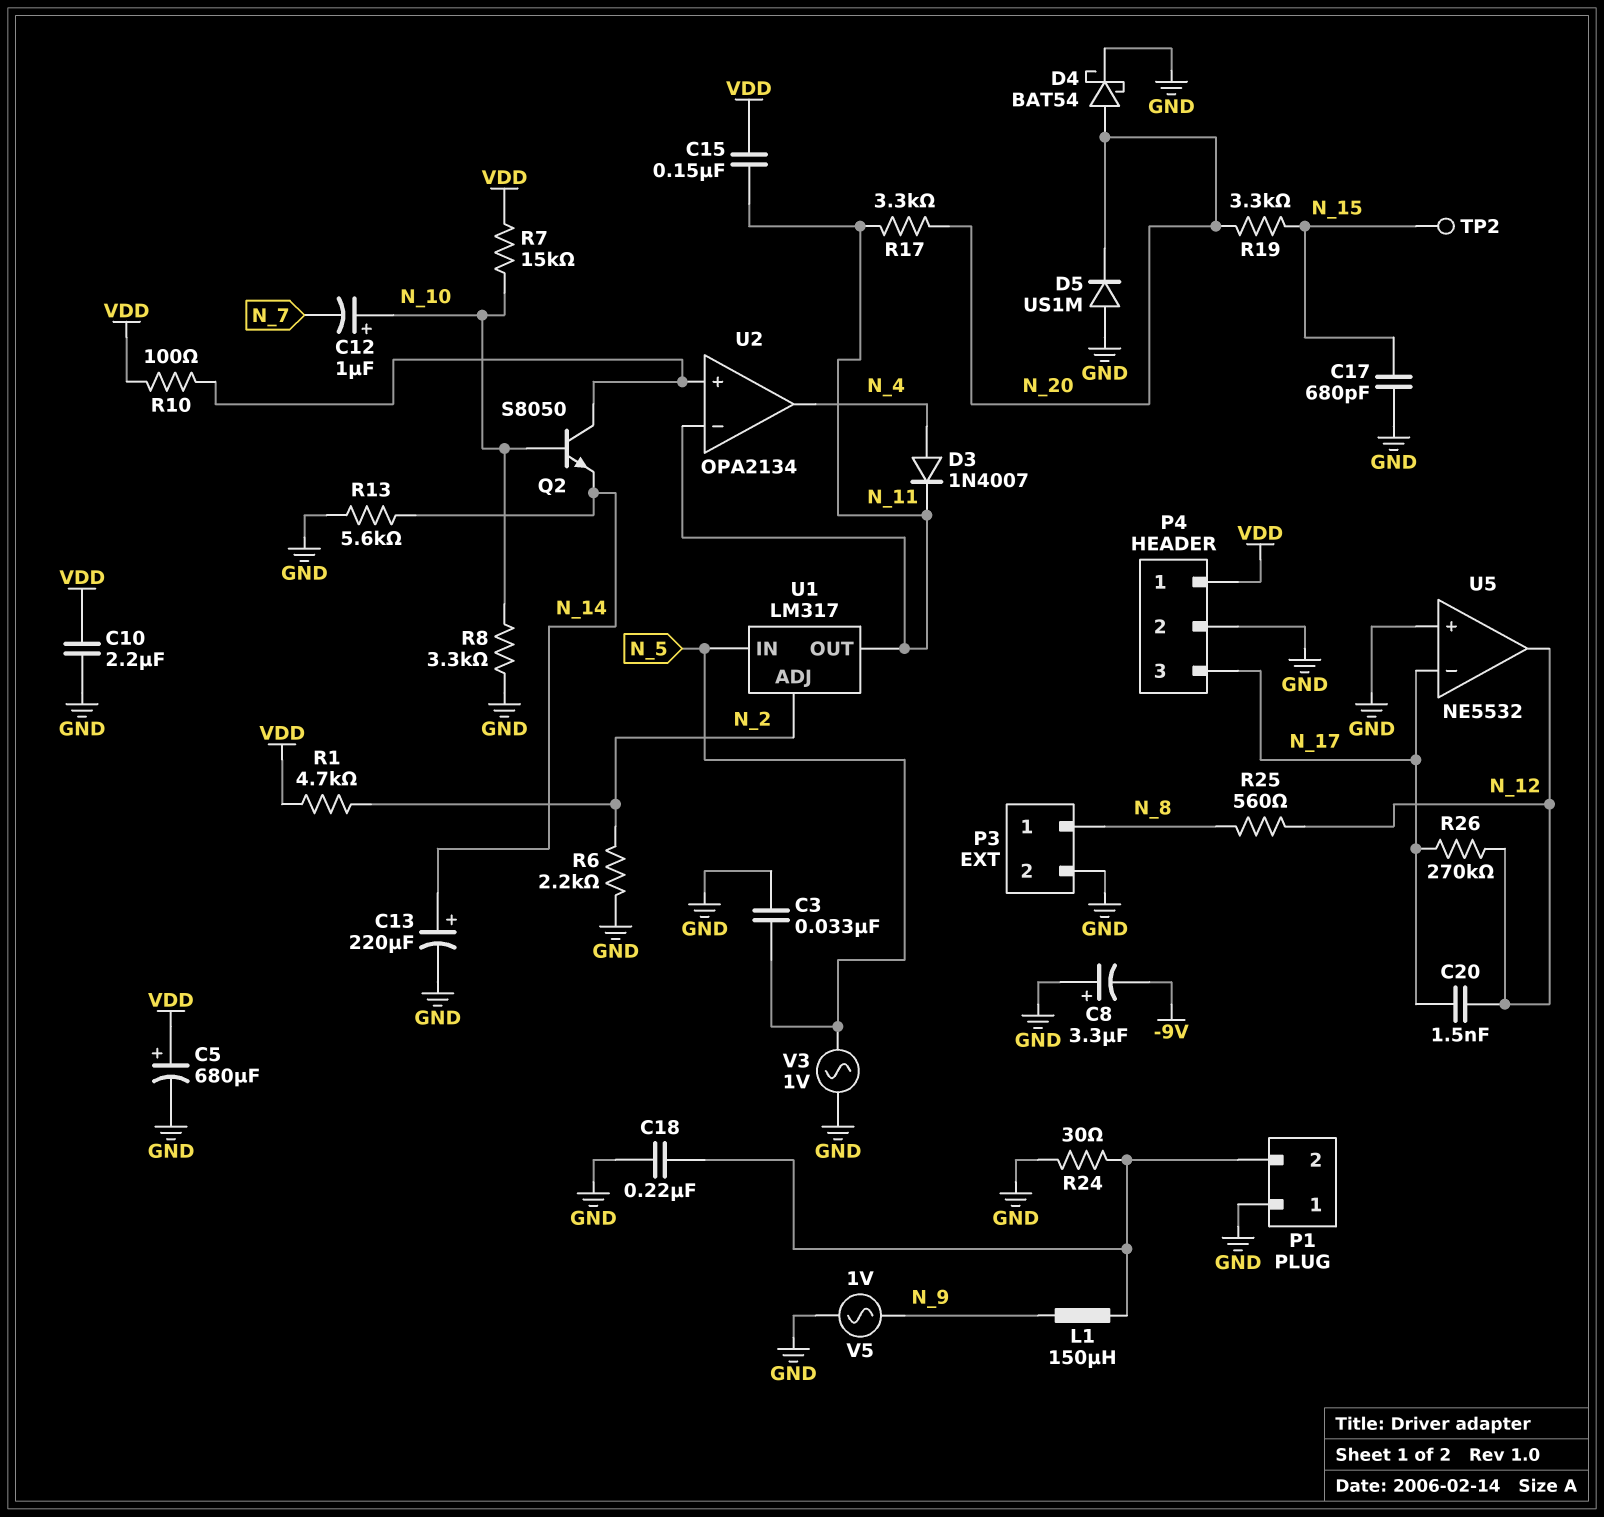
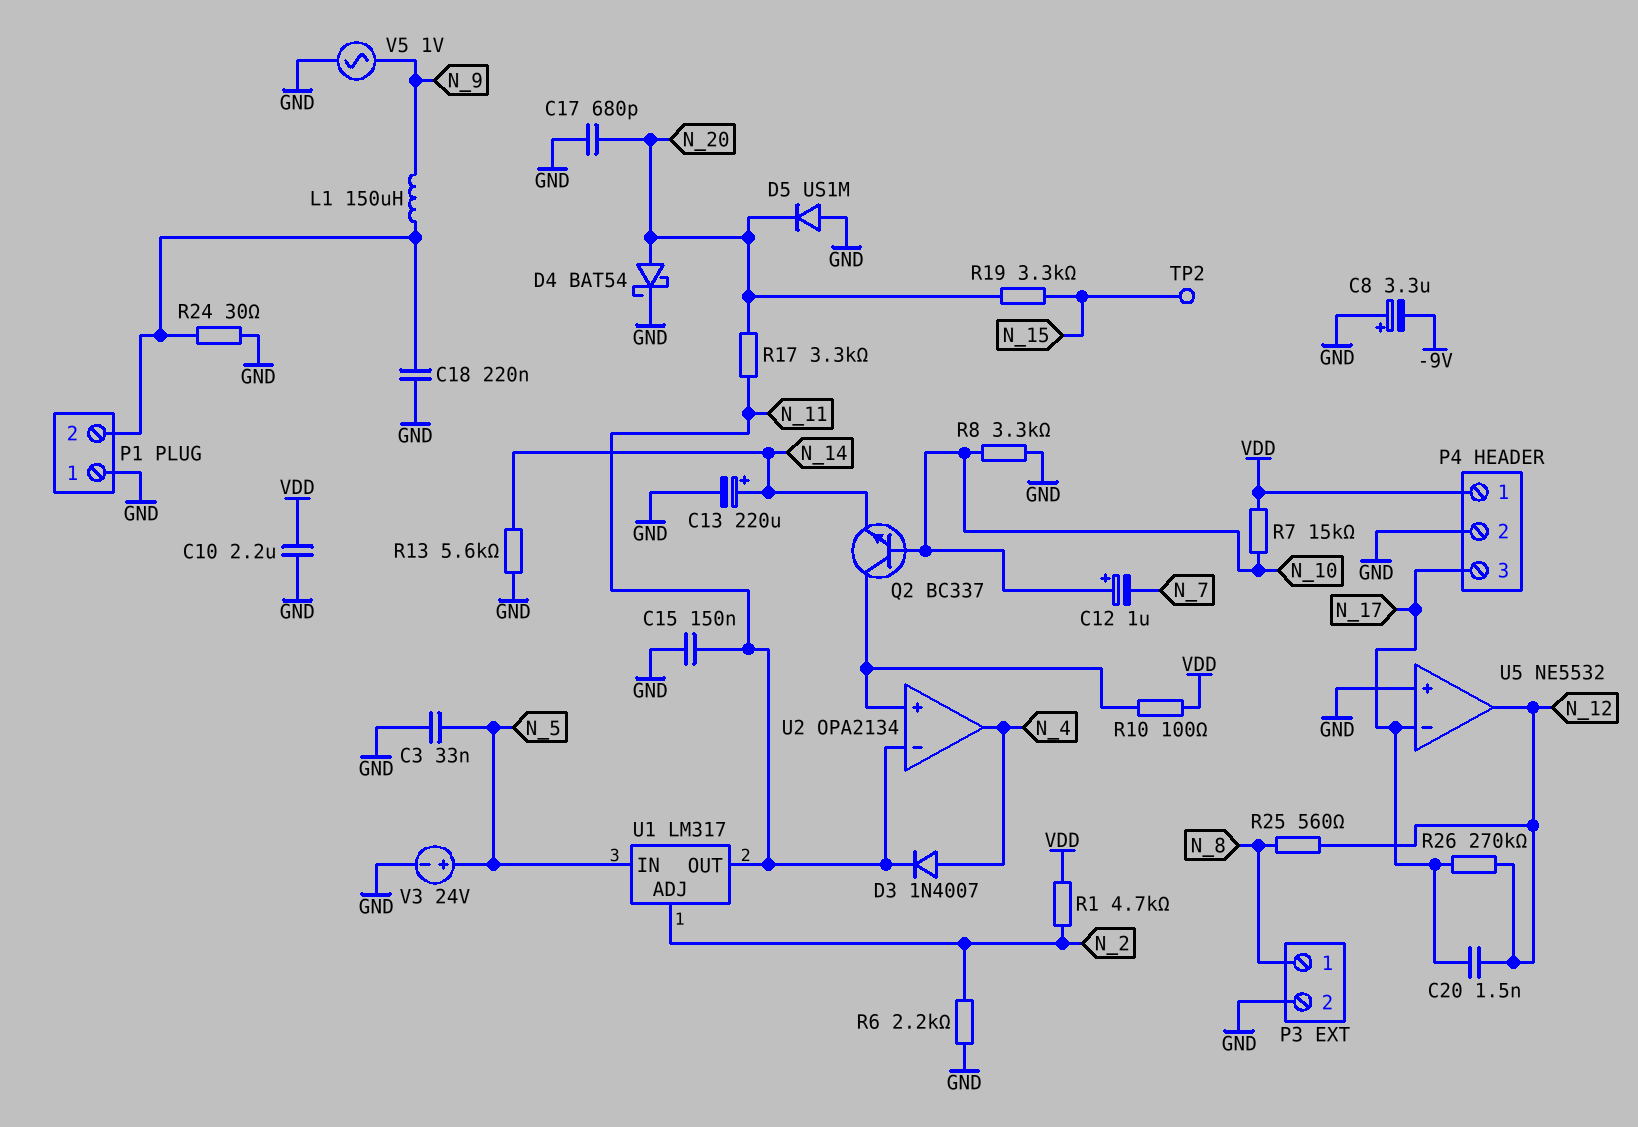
C5: 680uF (plus VDD, minus GND) -> none
C15: 150nF (N_11, VDD) -> 150nF (GND, N_11)
C17: 680pF (GND, N_15) -> 680pF (GND, N_20)
Q2: NPN S8050 (B N_10, C U2/in+, E N_14) -> NPN BC337 (B N_10, C U2/in+, E N_14)
V3: AC 1V (GND, N_5) -> 24V (plus N_5, minus GND)

